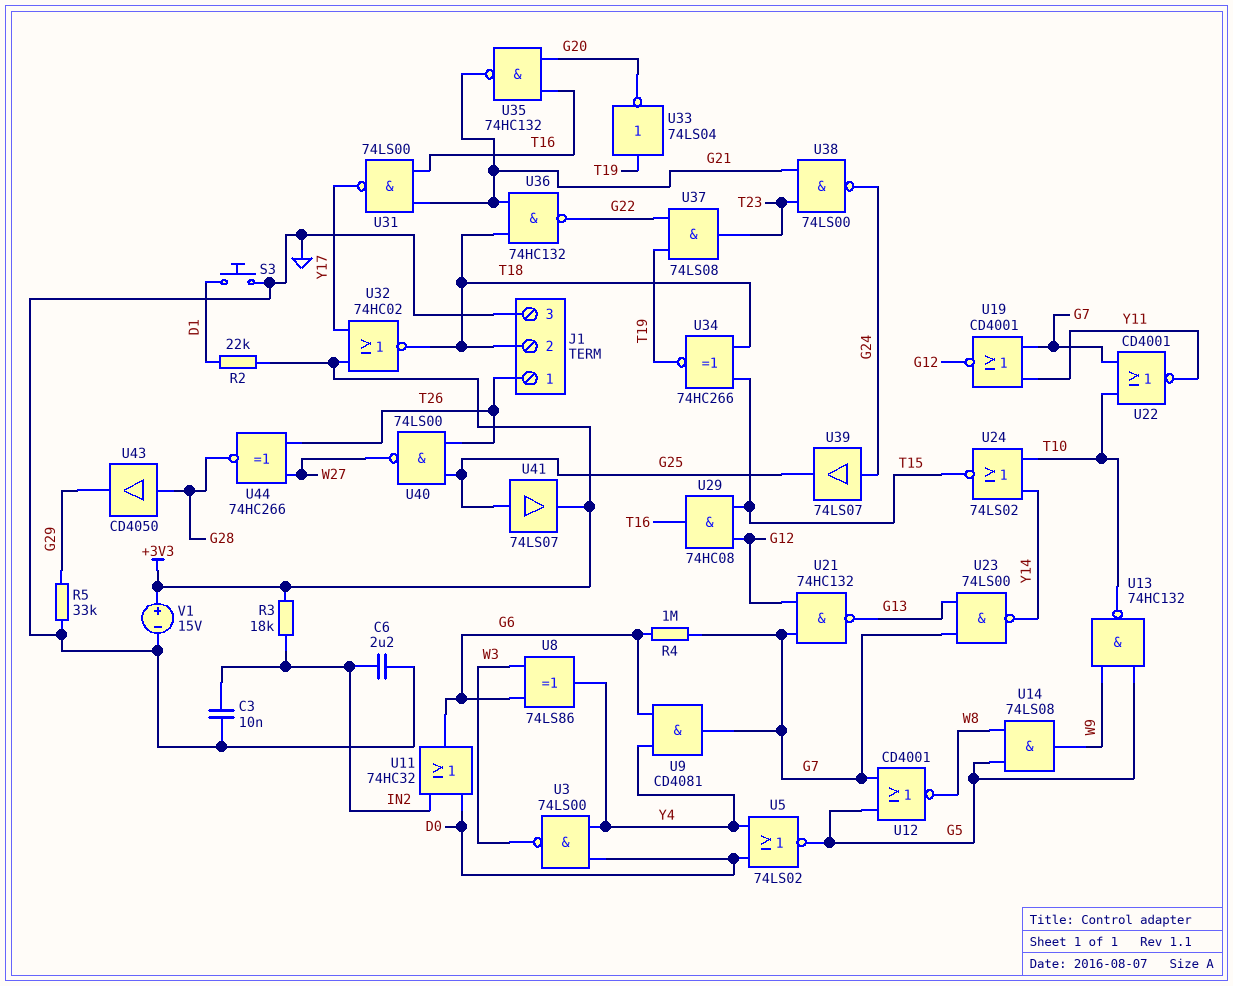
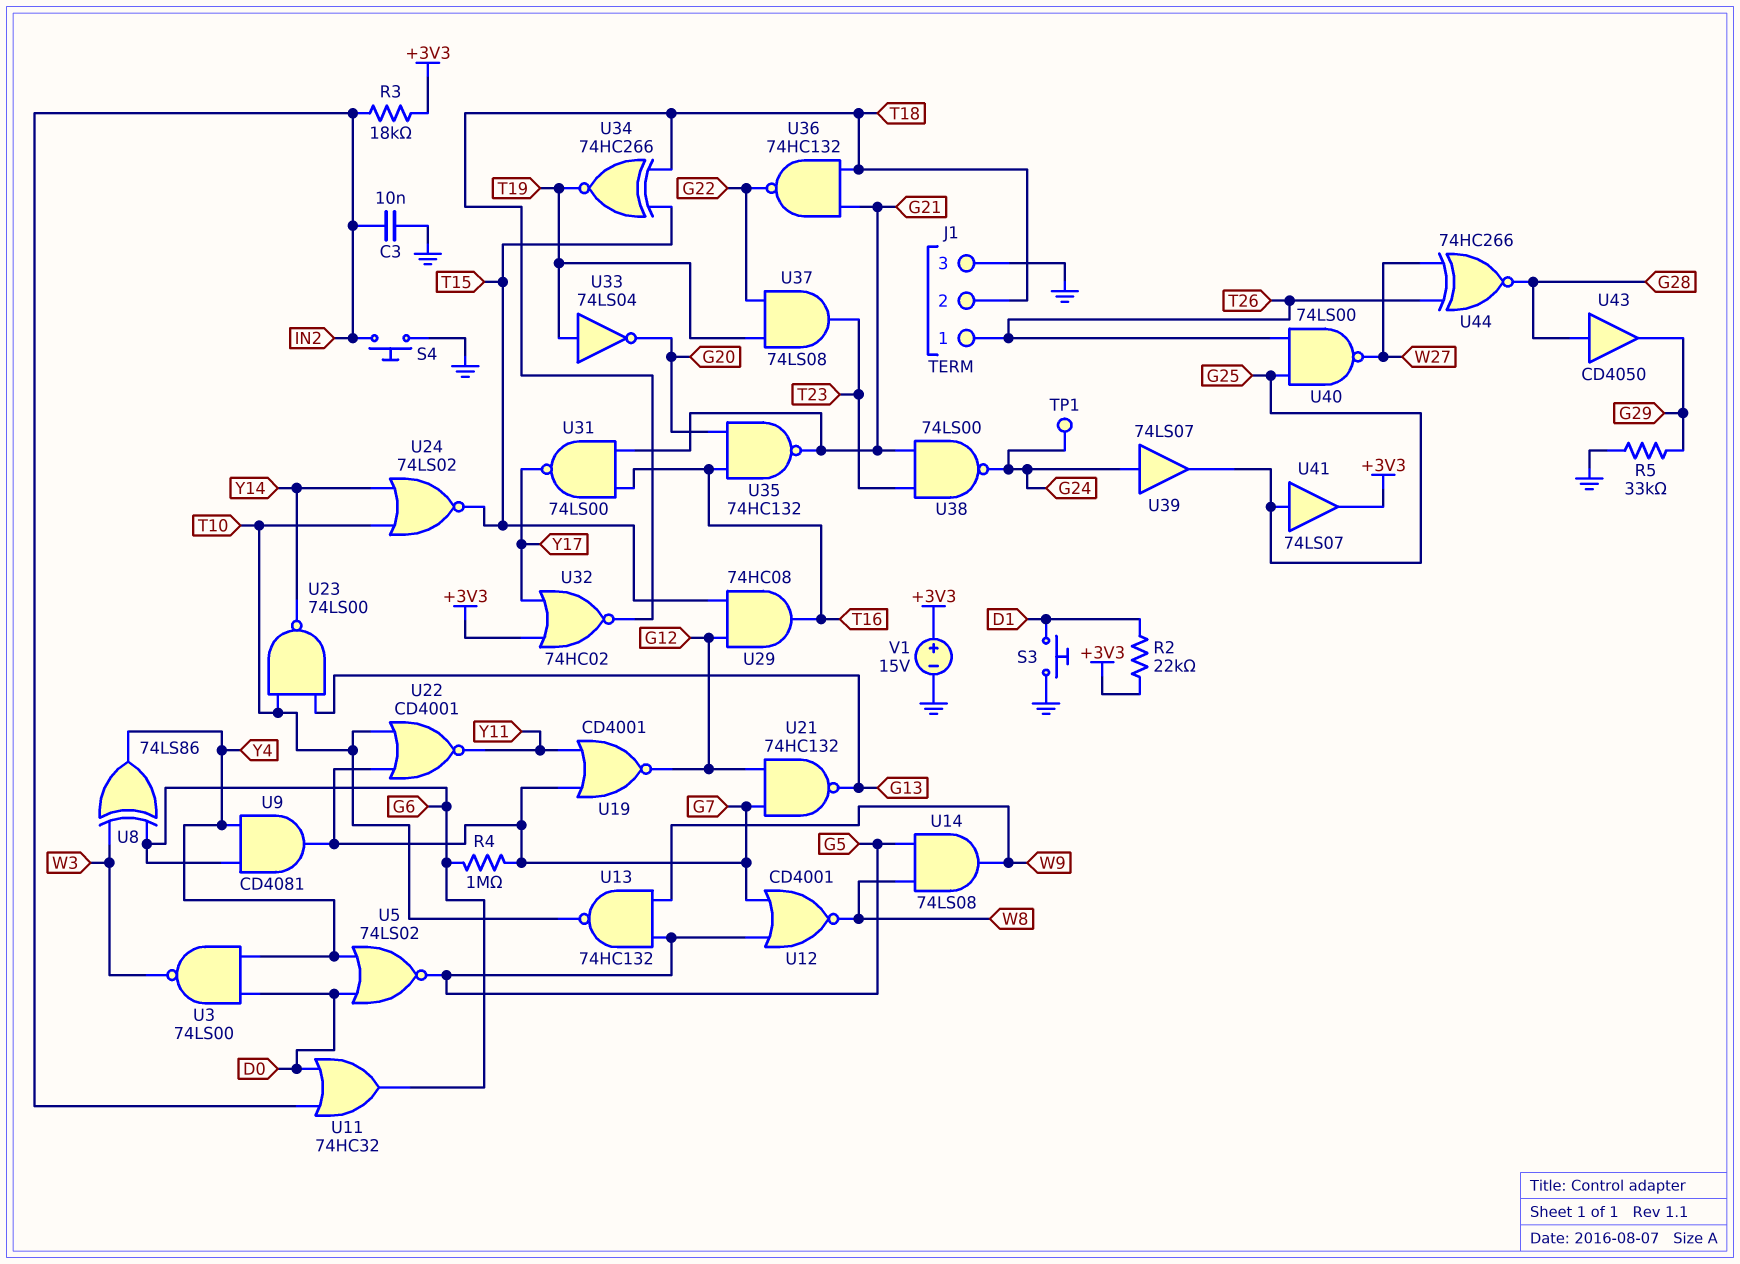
C6: 2.2uF (GND, IN2) -> none
S4: none -> button (GND, IN2)
TP1: none -> test point (G24)
U23: NAND 74LS00 (in G7, in G13, out Y14) -> NAND 74LS00 (in G13, in T10, out Y14)

